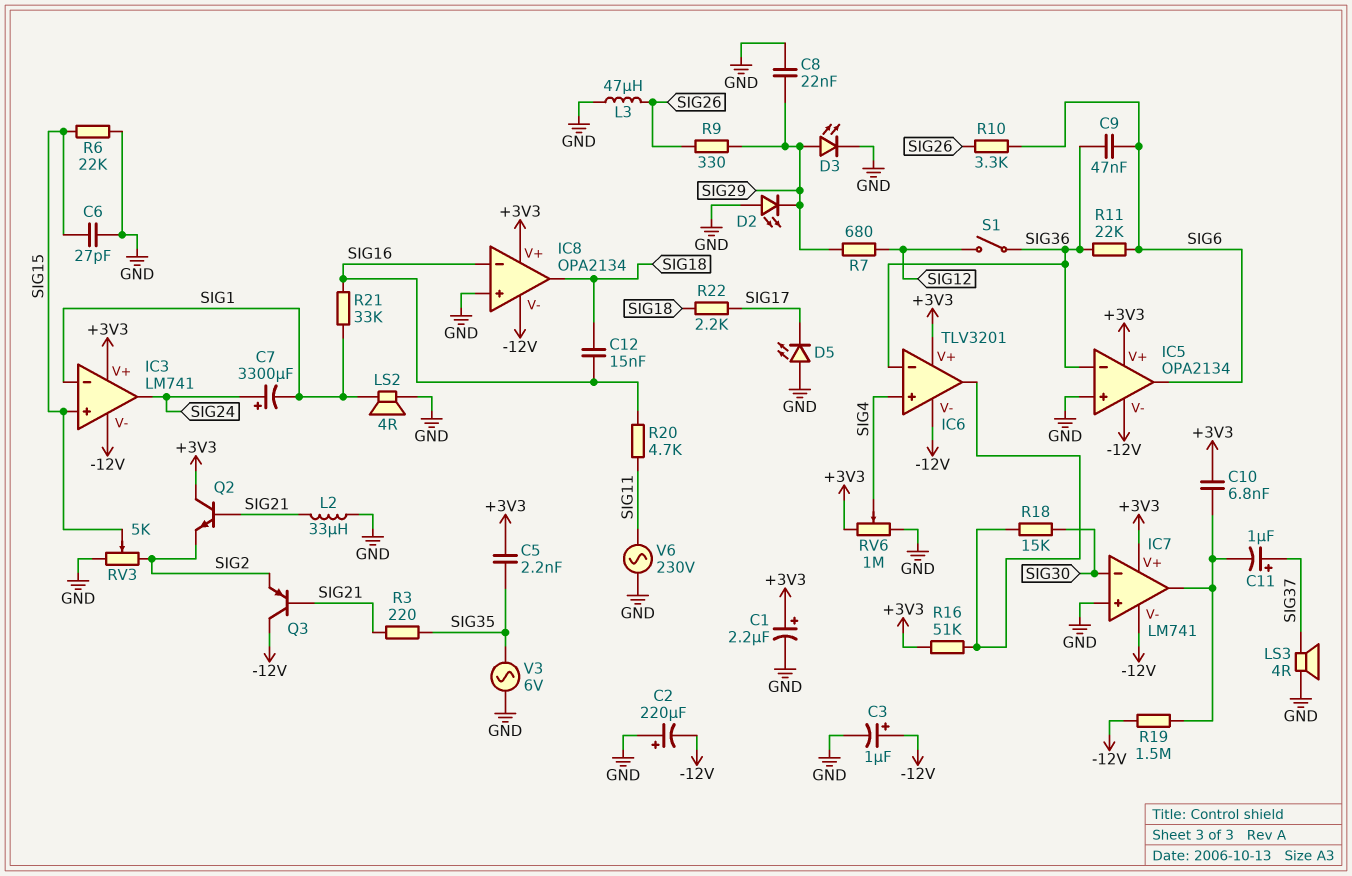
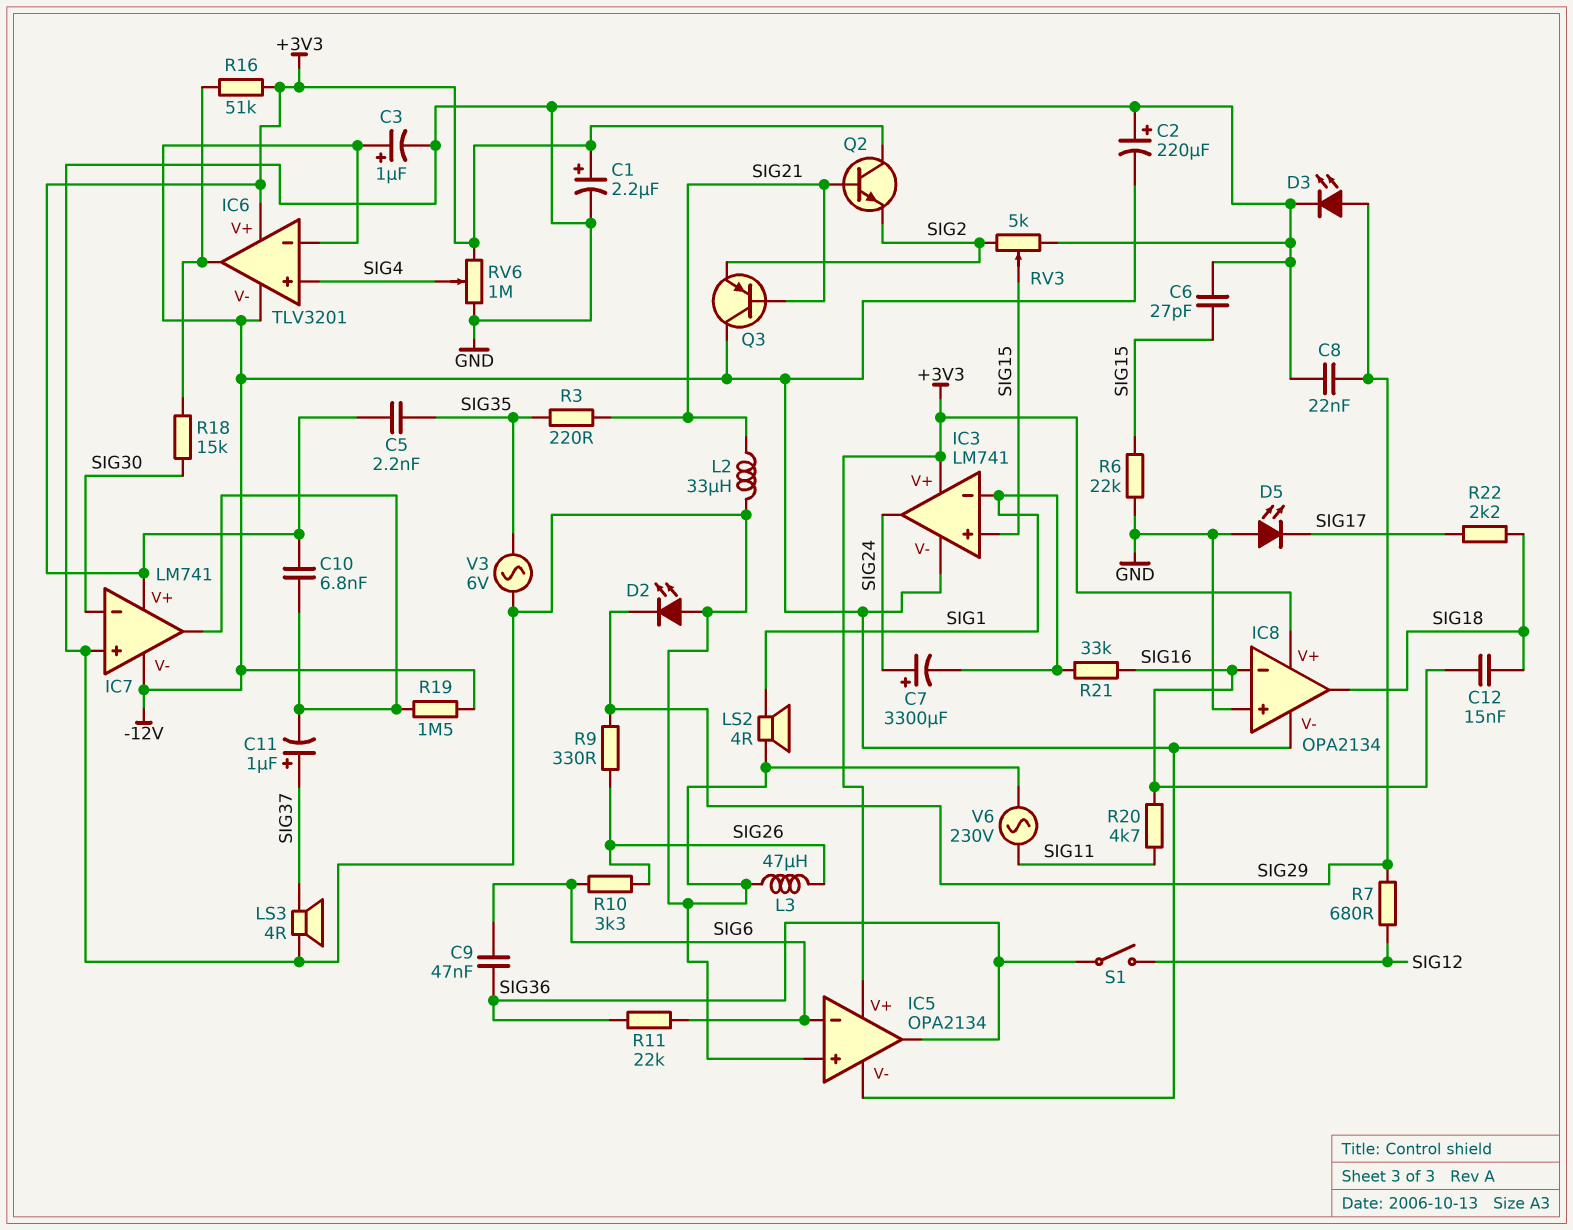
IC5 pin in-: SIG36 -> SIG6
IC5 pin out: SIG6 -> SIG36
IC6 pin in-: SIG36 -> -12V

